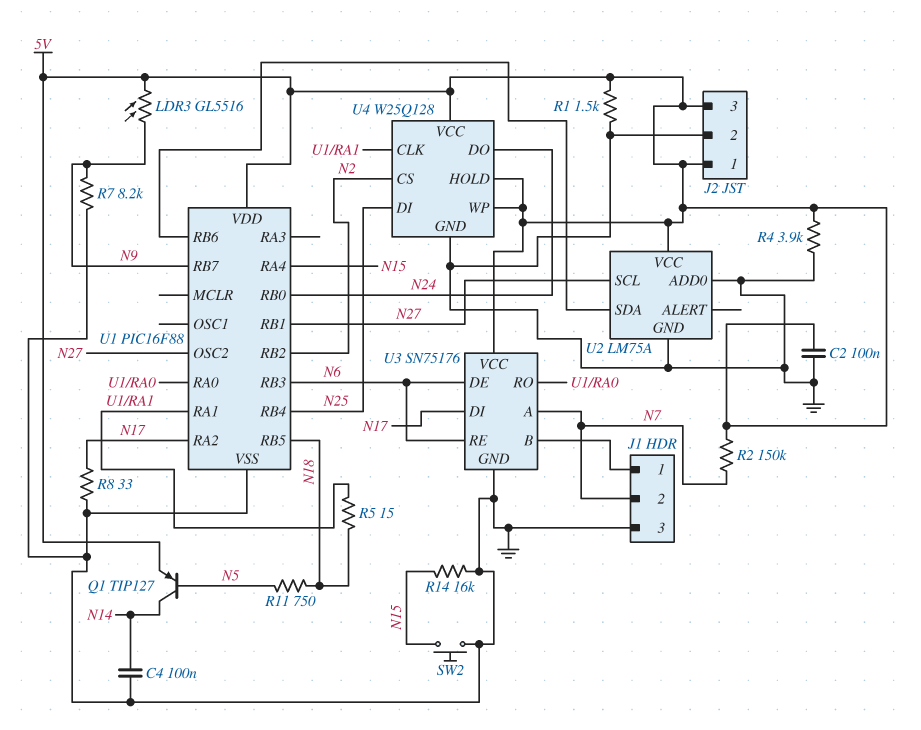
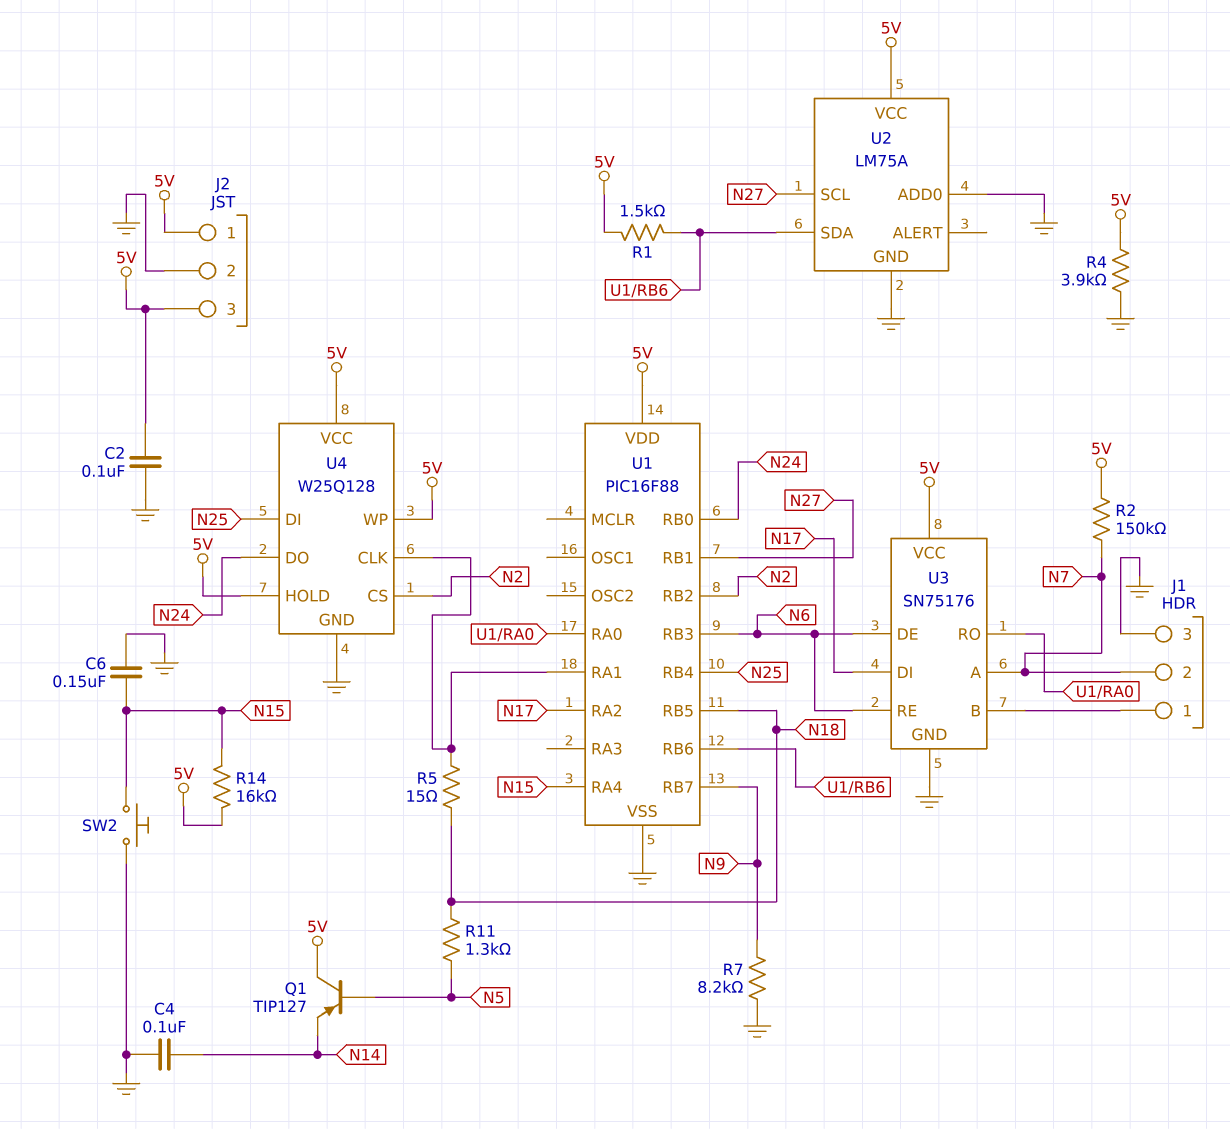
C6: none -> 150nF (GND, N15)
LDR3: GL5516 (5V, N9) -> none
Q1: PNP TIP127 (B N5, C N14, E 5V) -> PNP TIP127 (B N5, C 5V, E N14)
R1: 1.5k (5V, GND) -> 1.5k (5V, U1/RB6)
R8: 33 (GND, N17) -> none
R11: 750 (N5, N18) -> 1.3k (N5, N18)
R14: 16k (GND, N15) -> 16k (5V, N15)
U1 pin OSC2: N27 -> none

